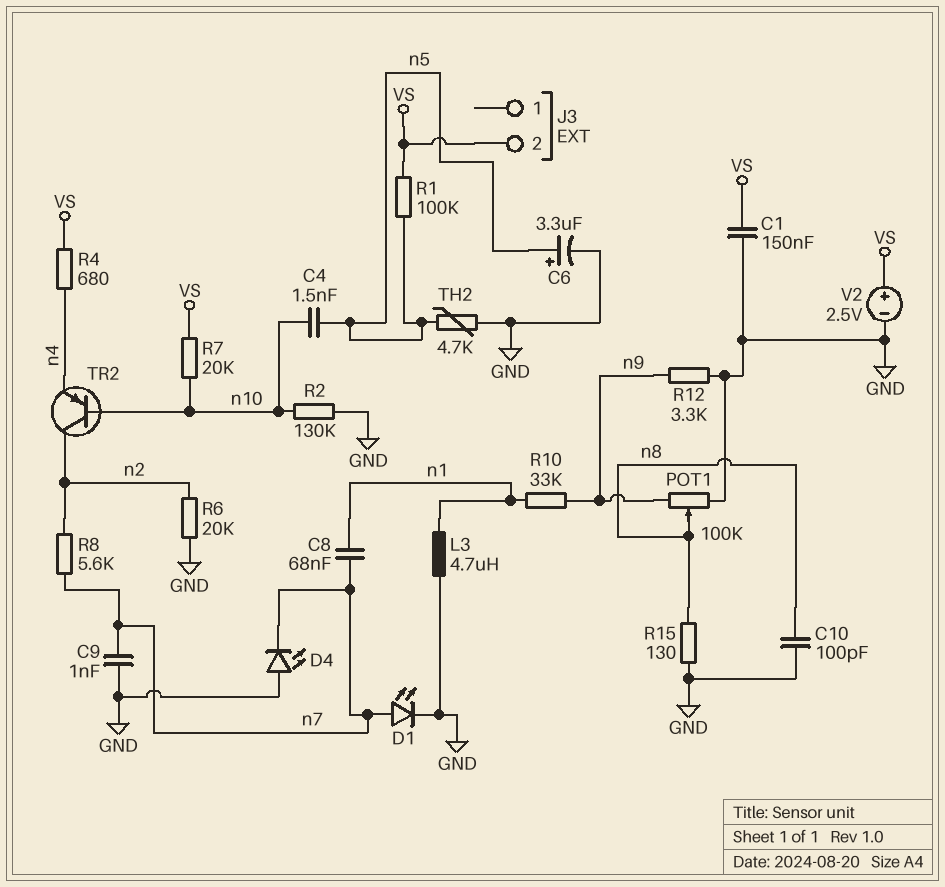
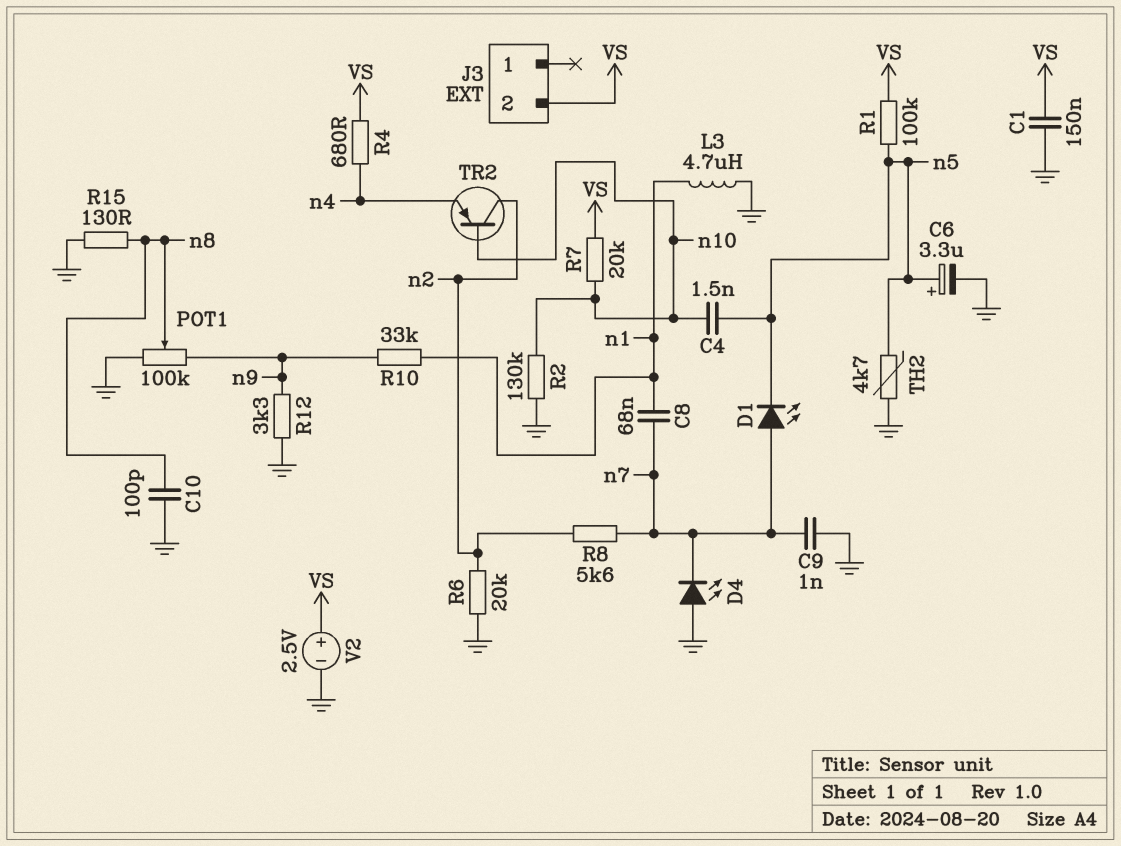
D1: LED (A n7, K GND) -> LED (A n7, K n5)

